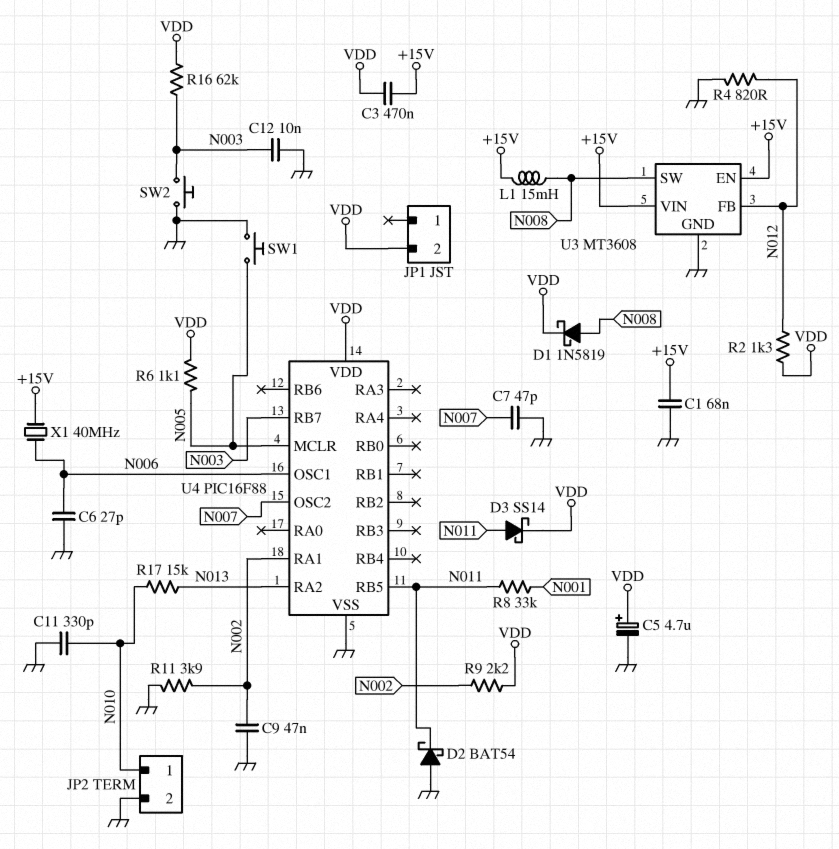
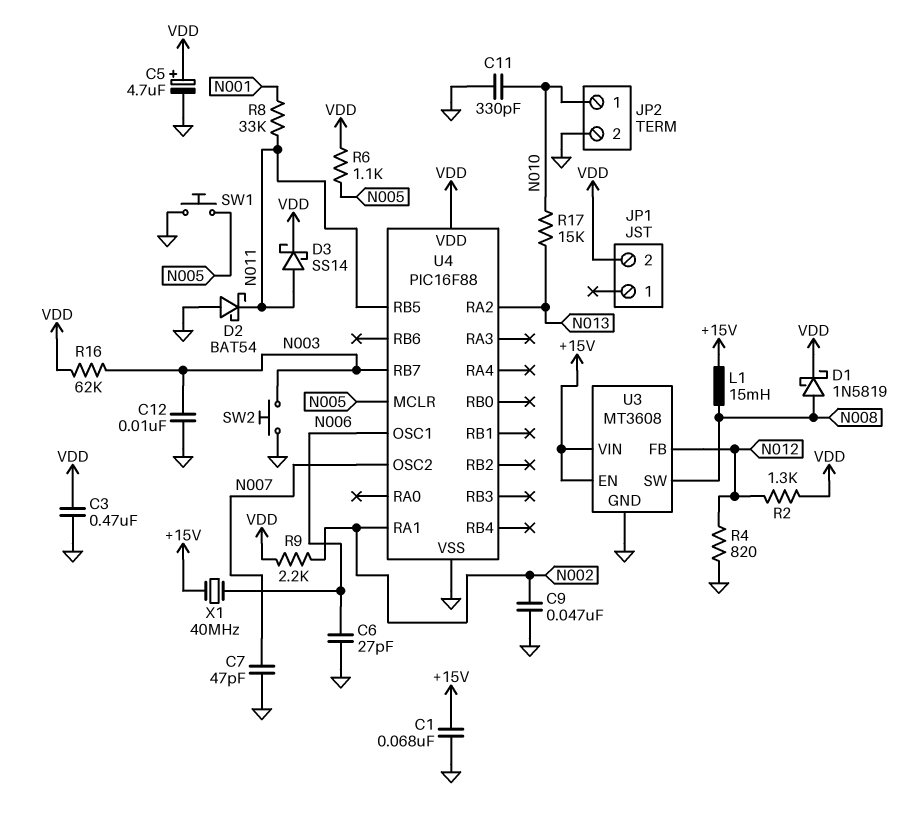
C3: 470nF (+15V, VDD) -> 470nF (GND, VDD)
R11: 3.9k (GND, N002) -> none

